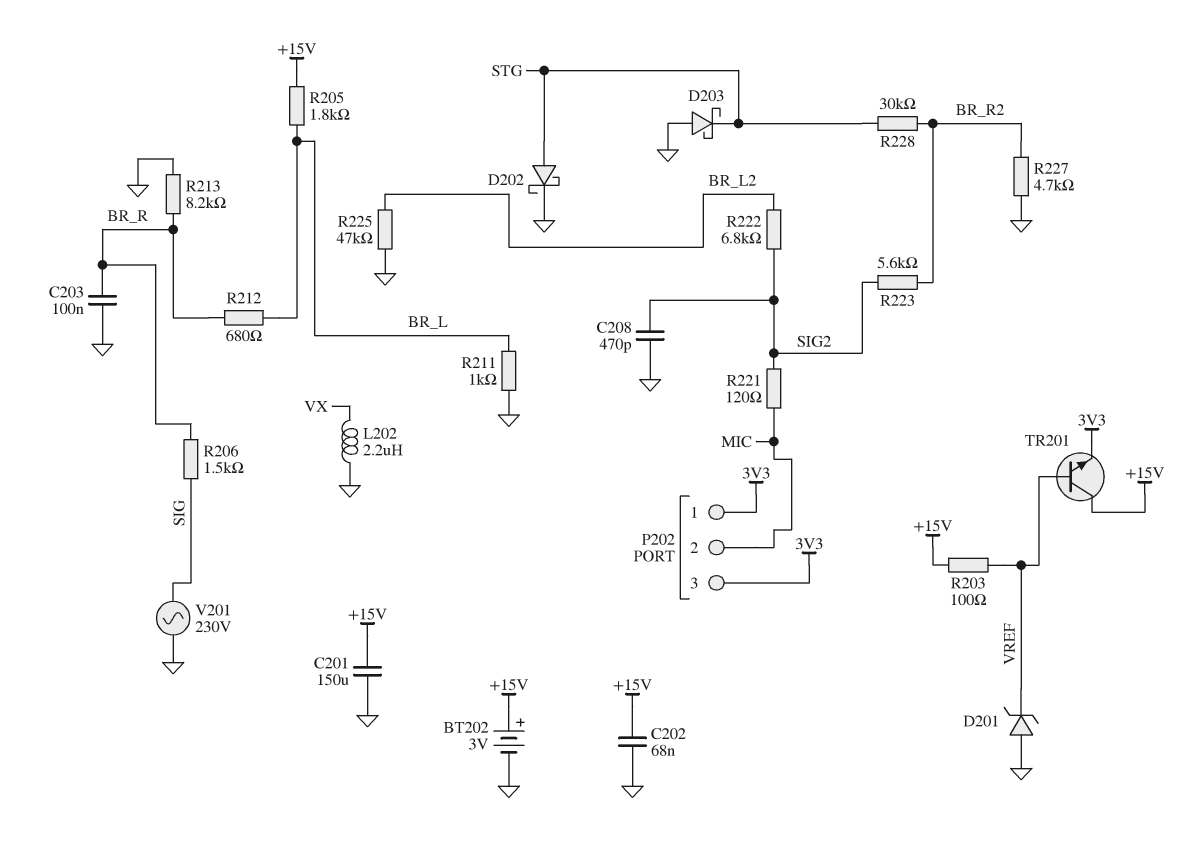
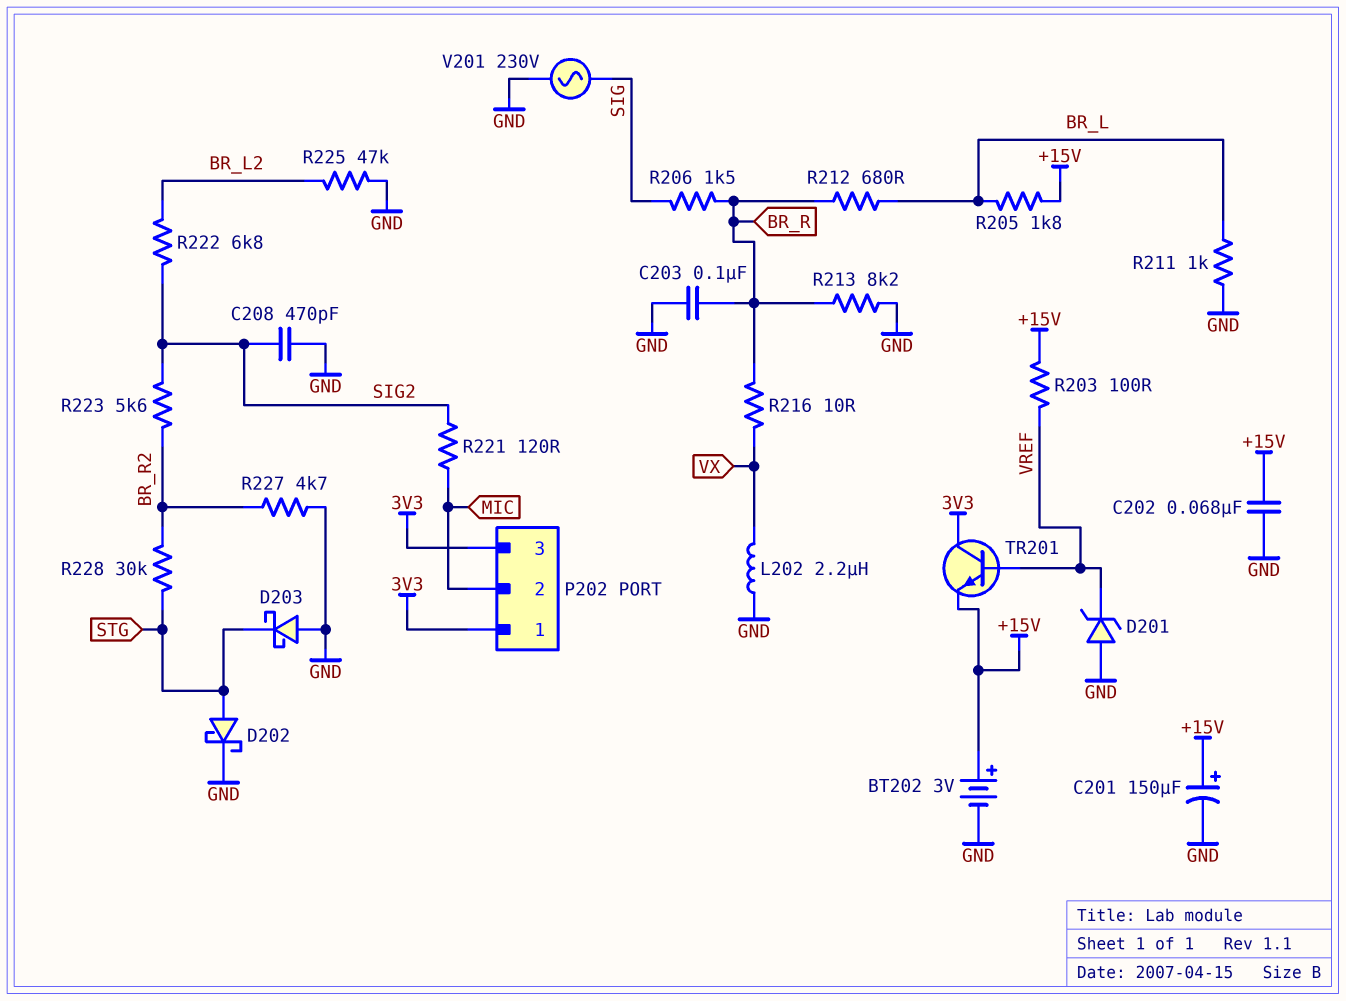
C201: 150uF (+15V, GND) -> 150uF (plus +15V, minus GND)
R216: none -> 10 (BR_R, VX)
TR201: NPN (B VREF, C +15V, E 3V3) -> NPN (B VREF, C 3V3, E +15V)

